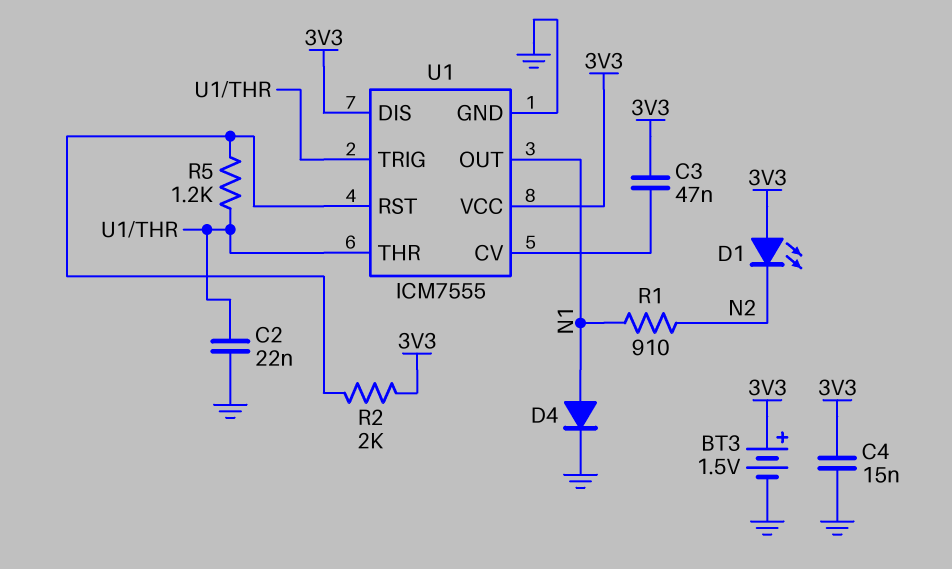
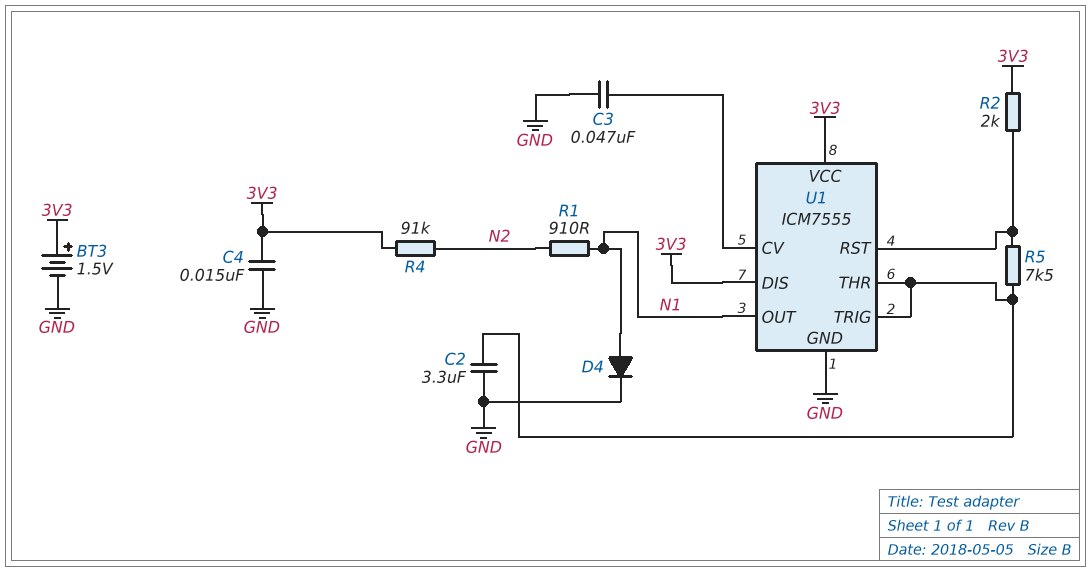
C2: 22nF (GND, U1/THR) -> 3.3uF (GND, U1/THR)
C3: 47nF (3V3, U1/CV) -> 47nF (GND, U1/CV)
D1: LED (A 3V3, K N2) -> none
R4: none -> 91k (3V3, N2)
R5: 1.2k (U1/RST, U1/THR) -> 7.5k (U1/RST, U1/THR)

